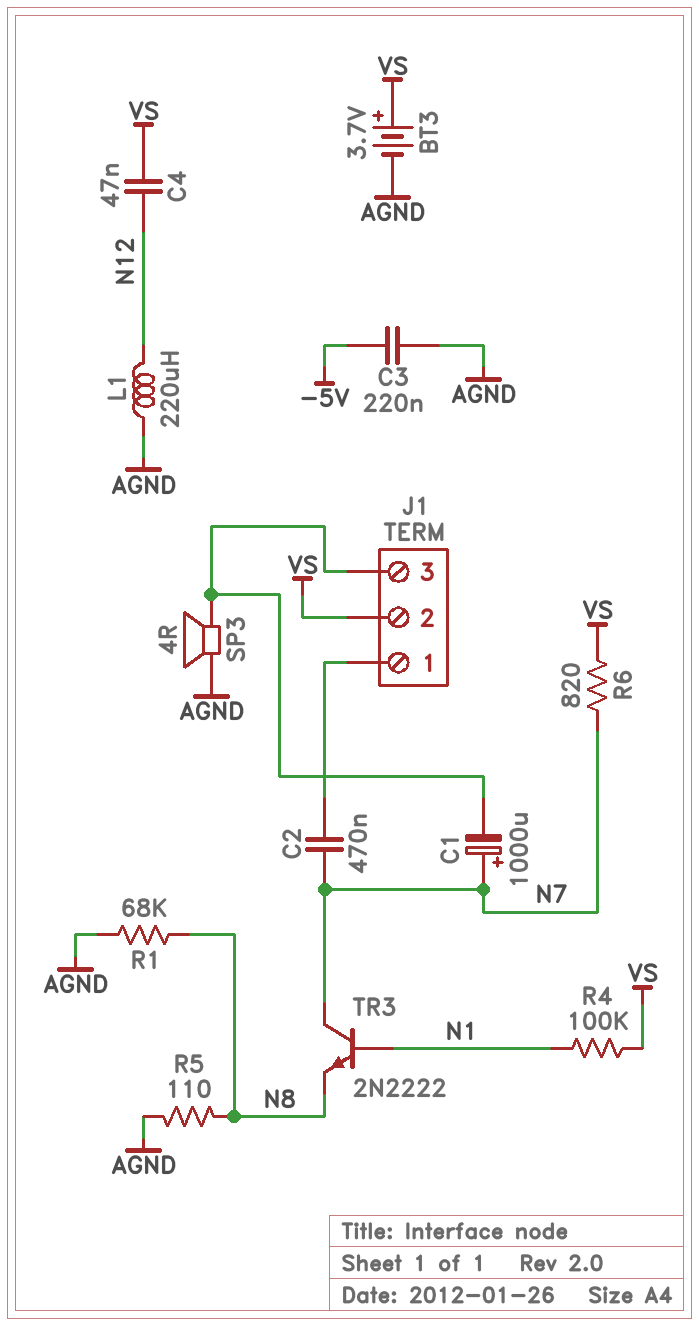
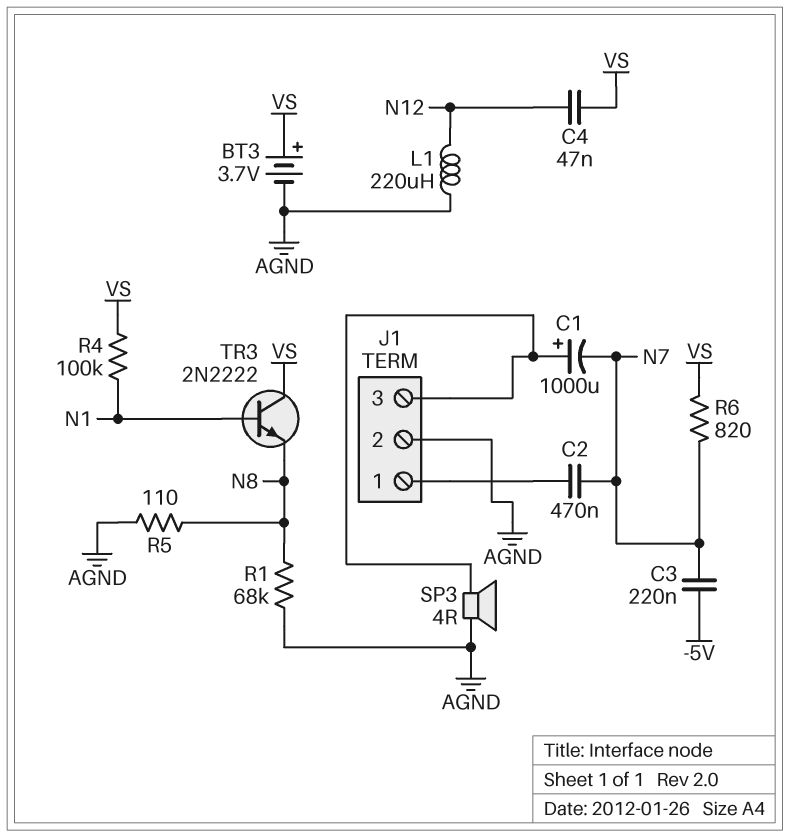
C1: 1000uF (plus N7, minus J1/3) -> 1000uF (plus J1/3, minus N7)
C3: 220nF (-5V, AGND) -> 220nF (-5V, N7)
J1 pin 2: VS -> AGND
TR3: NPN 2N2222 (B N1, C N7, E N8) -> NPN 2N2222 (B N1, C VS, E N8)

